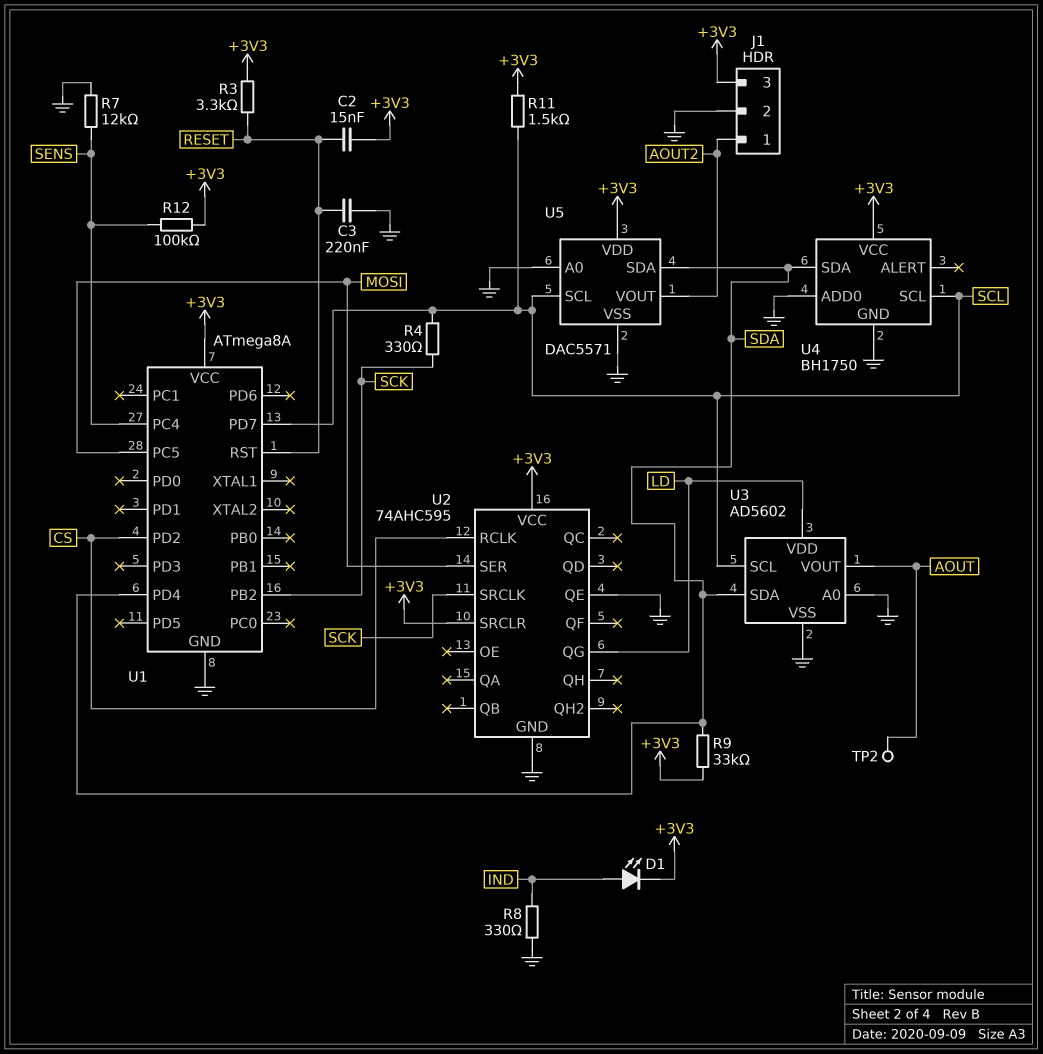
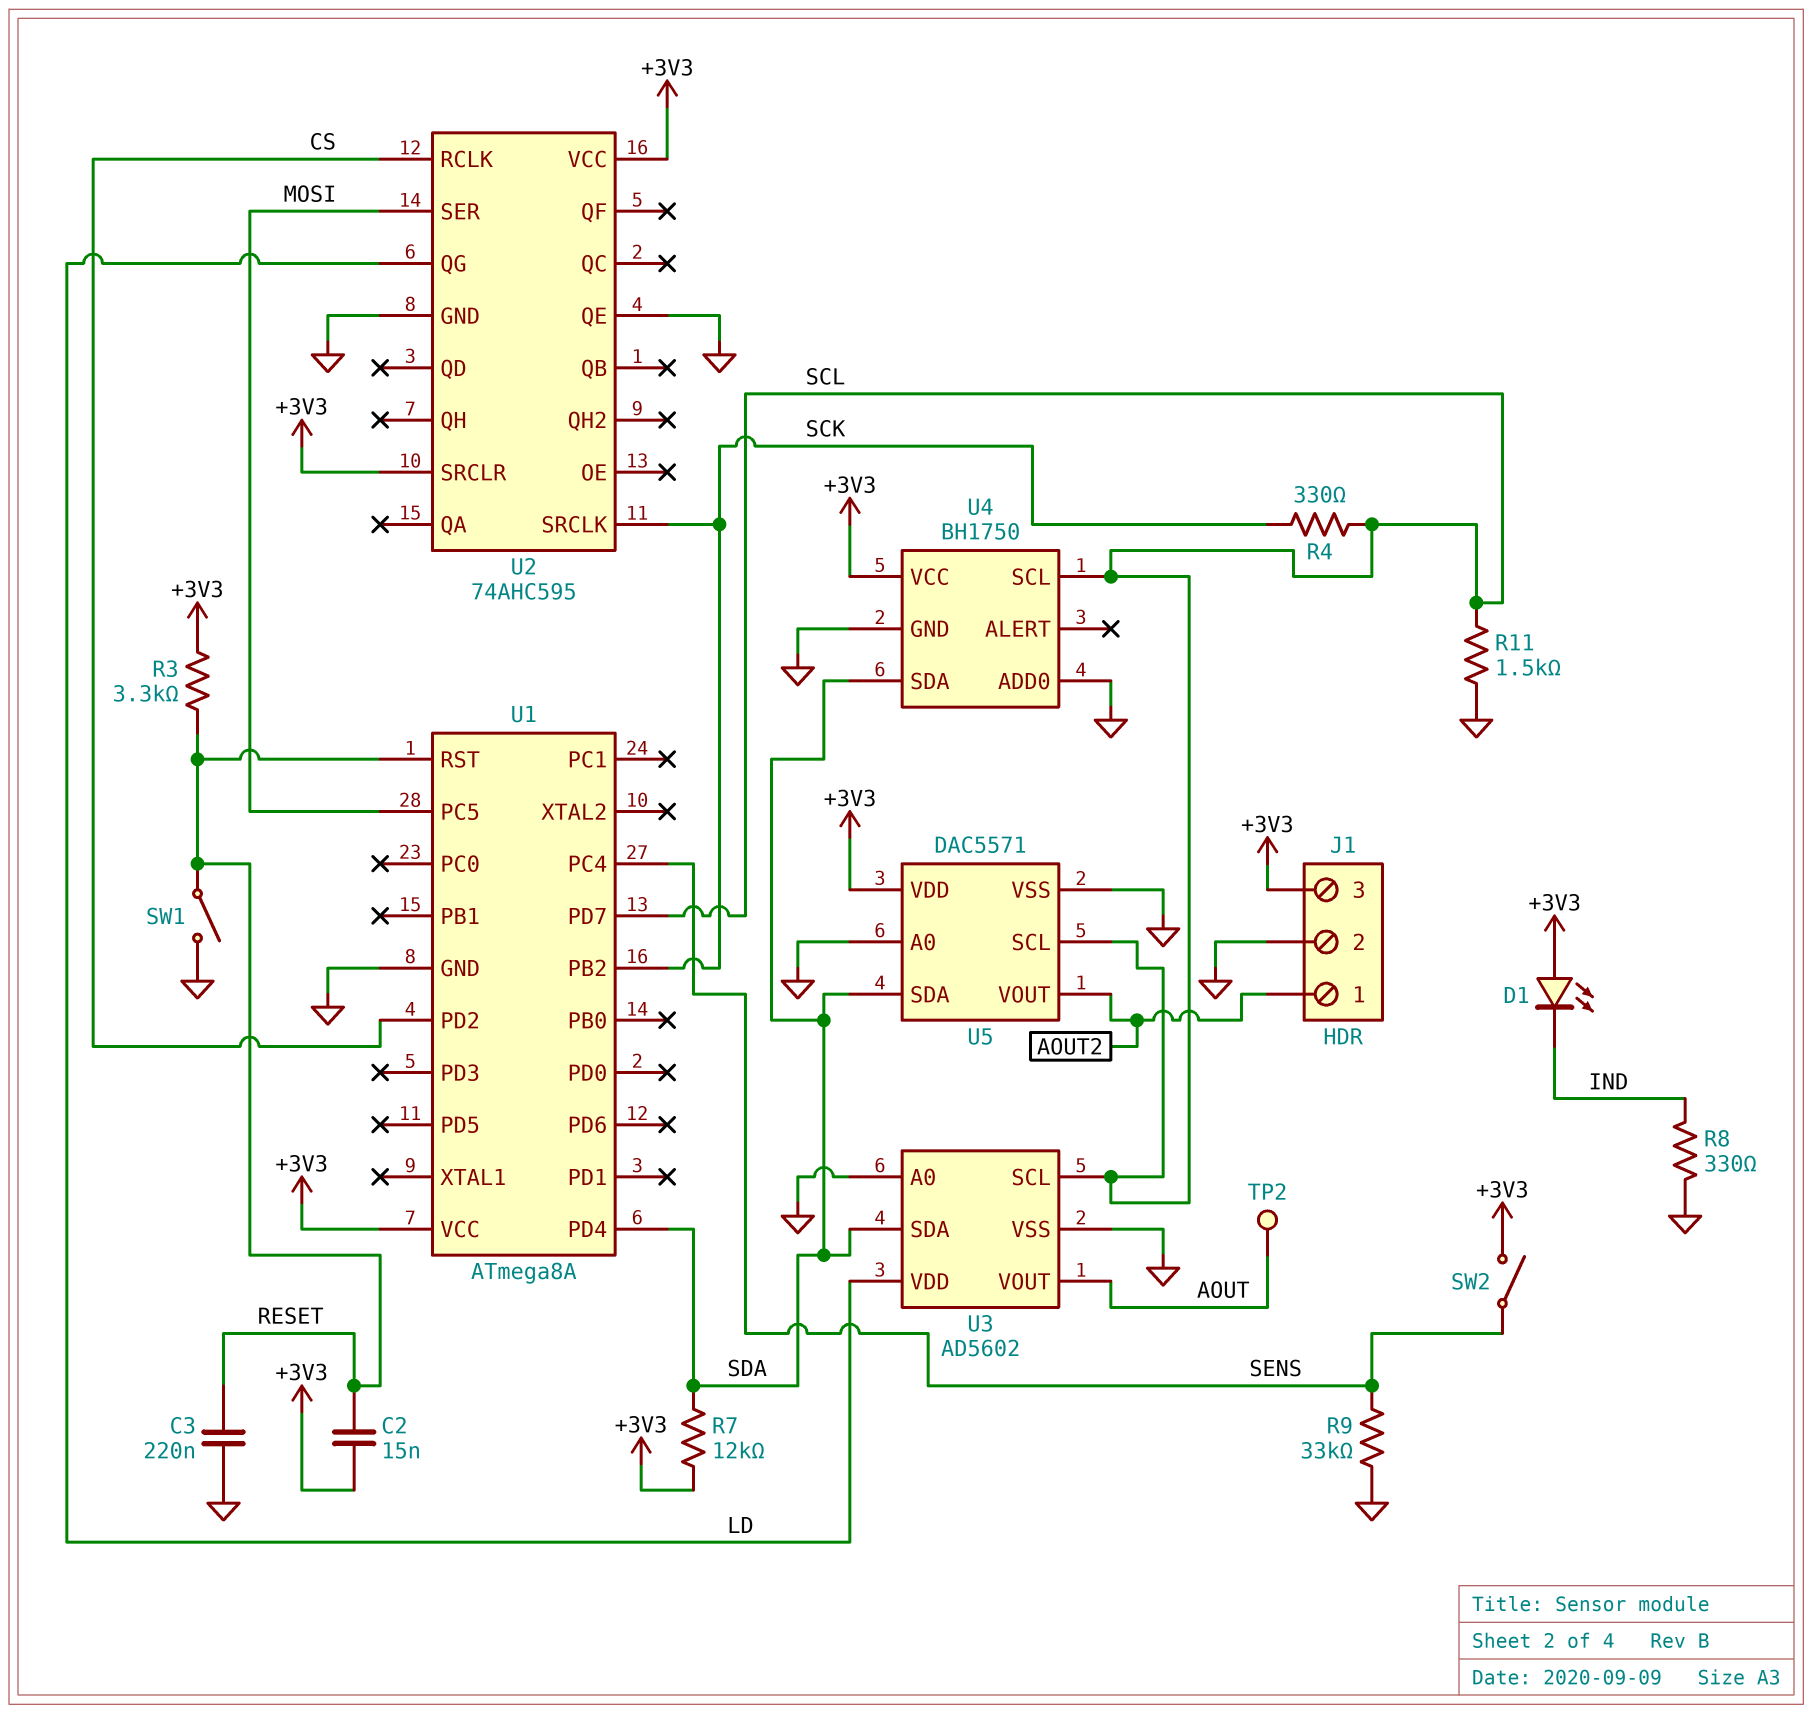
D1: LED (A IND, K +3V3) -> LED (A +3V3, K IND)
R7: 12k (GND, SENS) -> 12k (+3V3, SDA)
R9: 33k (+3V3, SDA) -> 33k (GND, SENS)
R11: 1.5k (+3V3, SCL) -> 1.5k (GND, SCL)
R12: 100k (+3V3, SENS) -> none
SW1: none -> switch (GND, RESET)
SW2: none -> switch (+3V3, SENS)

